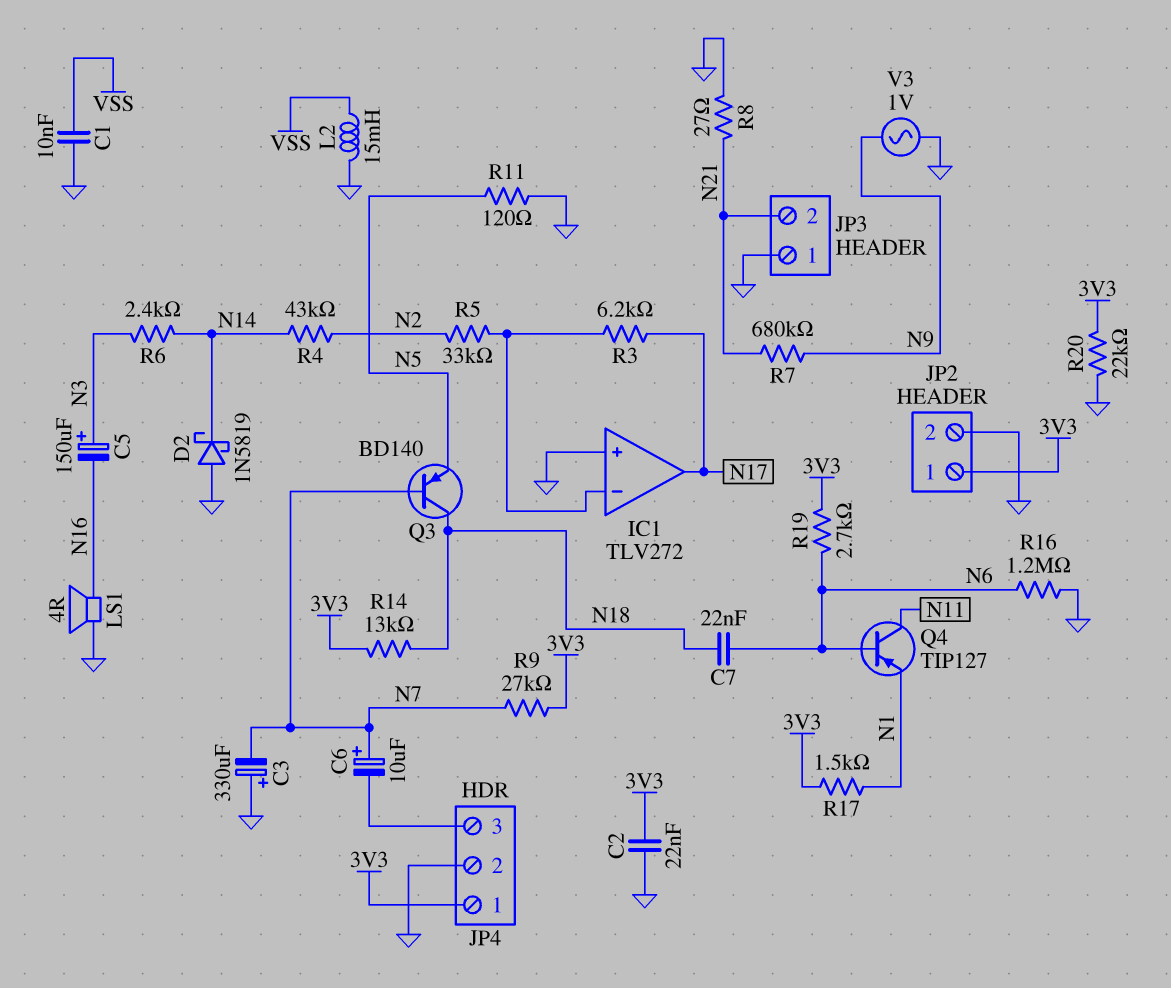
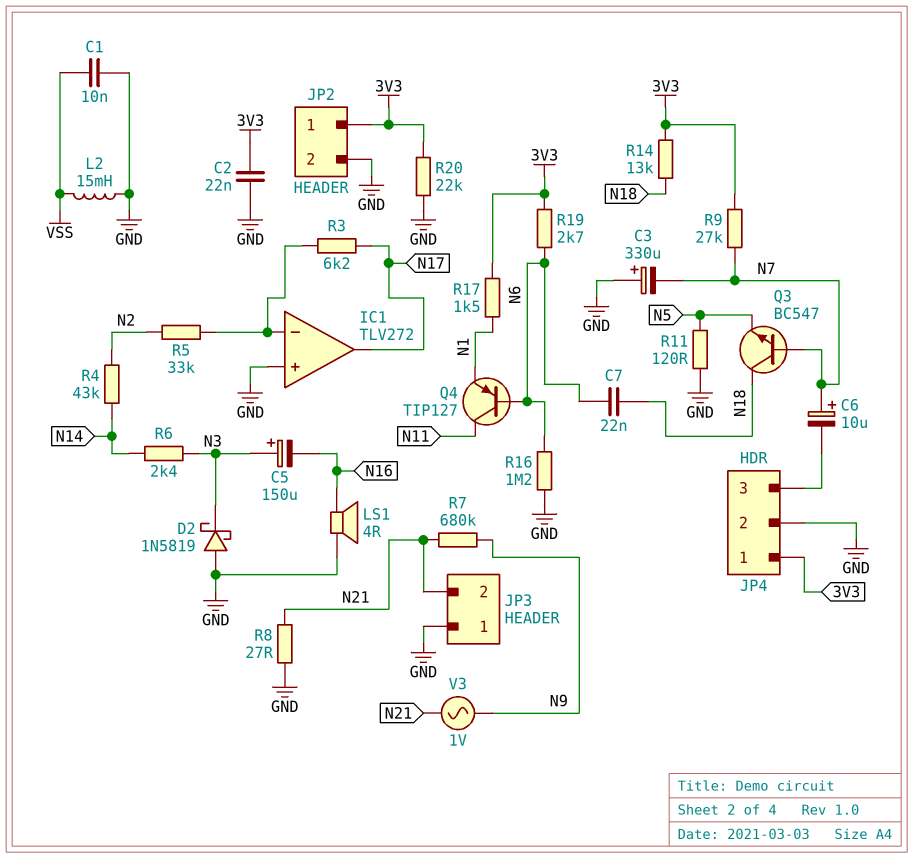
D2: schottky 1N5819 (A GND, K N14) -> schottky 1N5819 (A GND, K N3)
Q3: PNP BD140 (B N7, C N18, E N5) -> NPN BC547 (B N7, C N18, E N5)
V3: AC 1V (GND, N9) -> AC 1V (N9, N21)

